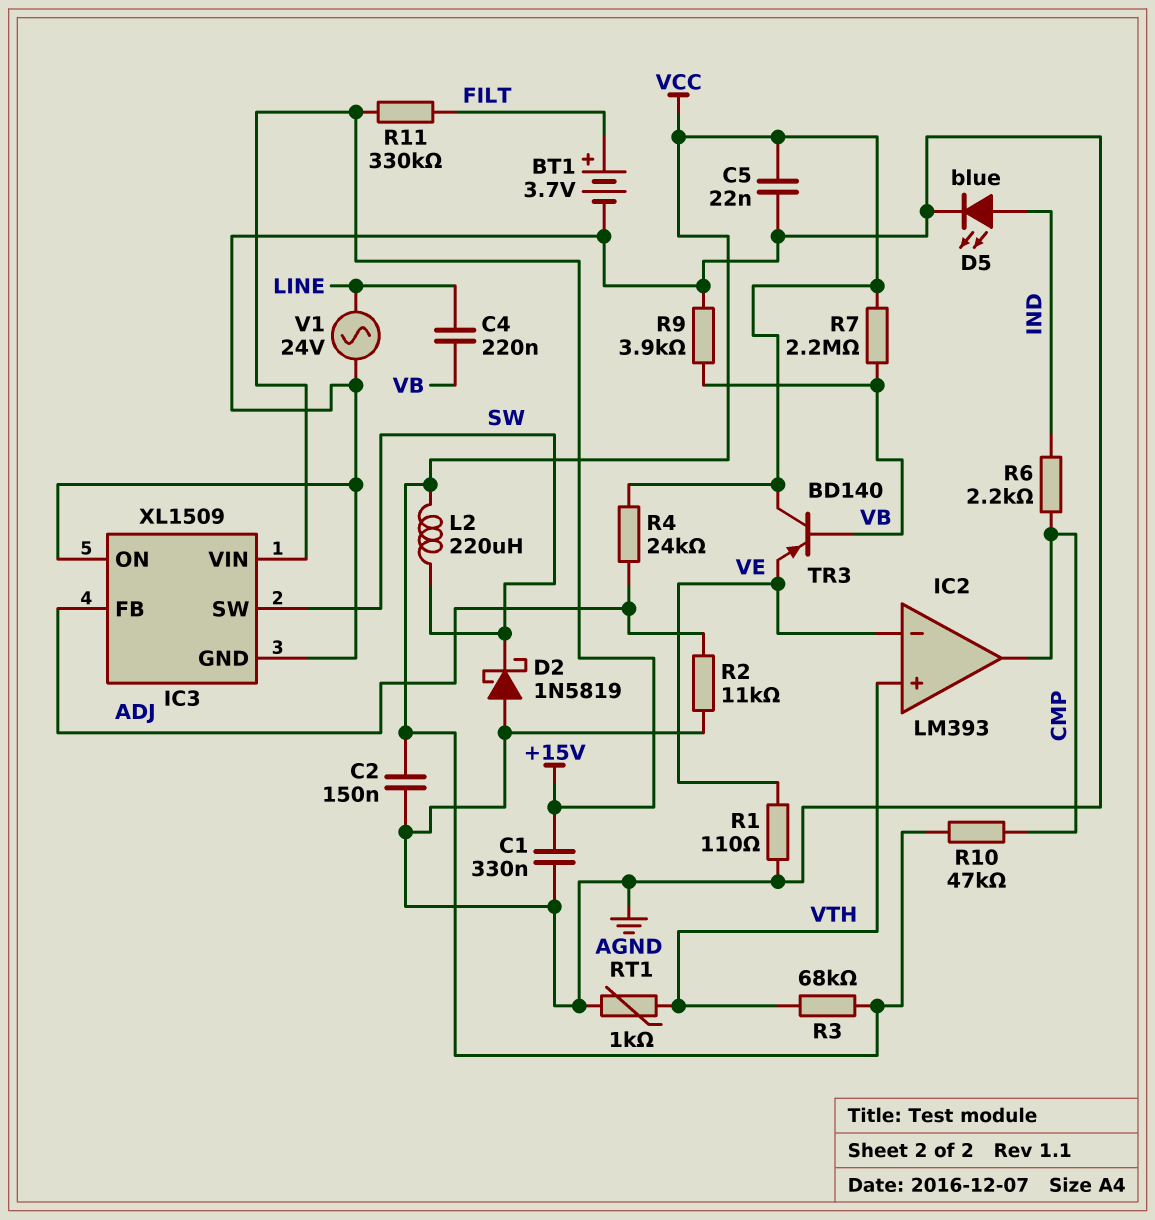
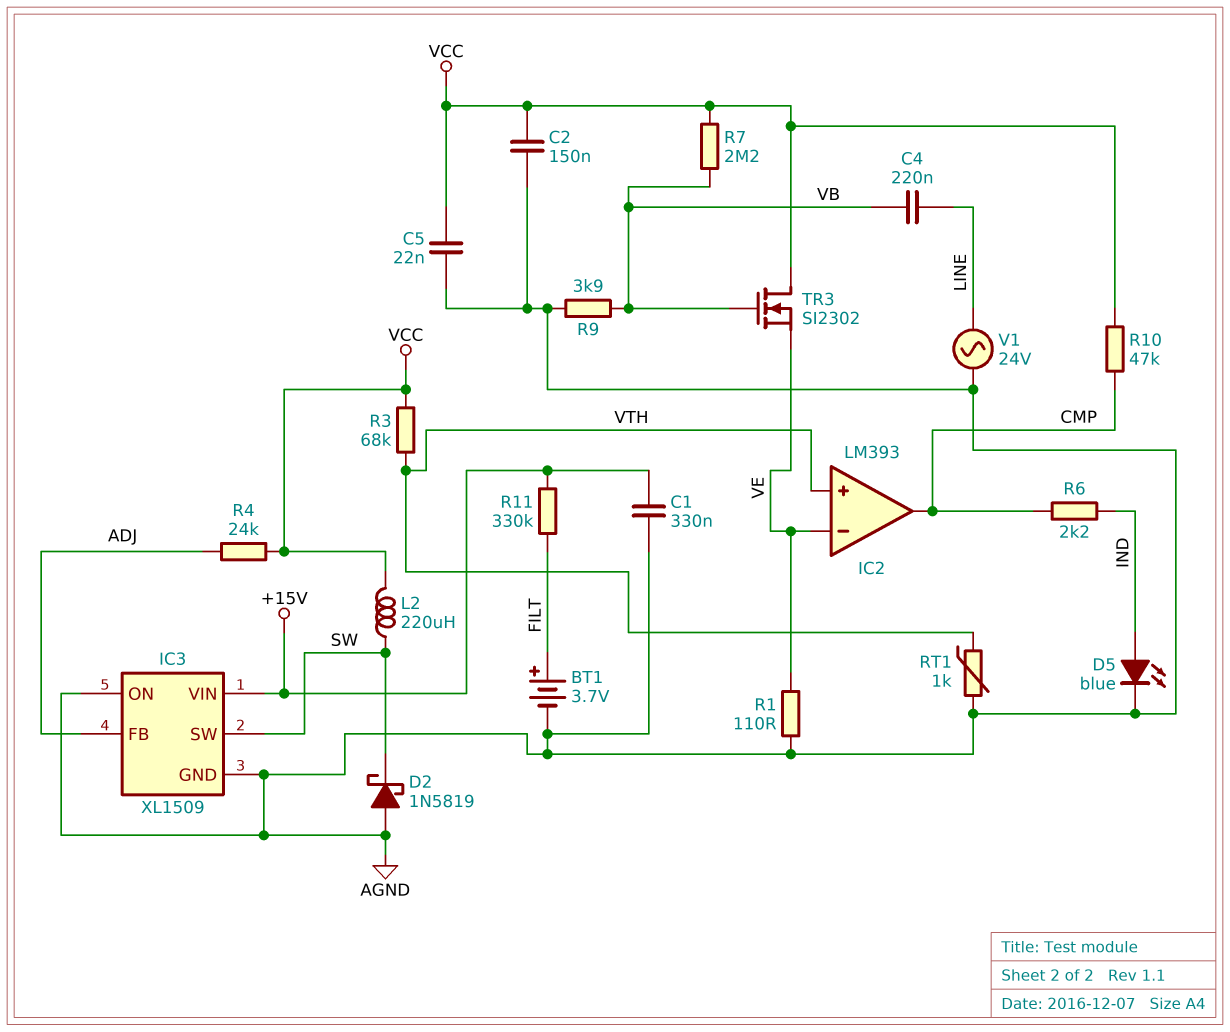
R2: 11k (ADJ, AGND) -> none
TR3: PNP BD140 (B VB, C VCC, E VE) -> NMOS SI2302 (G VB, D VCC, S VE)

